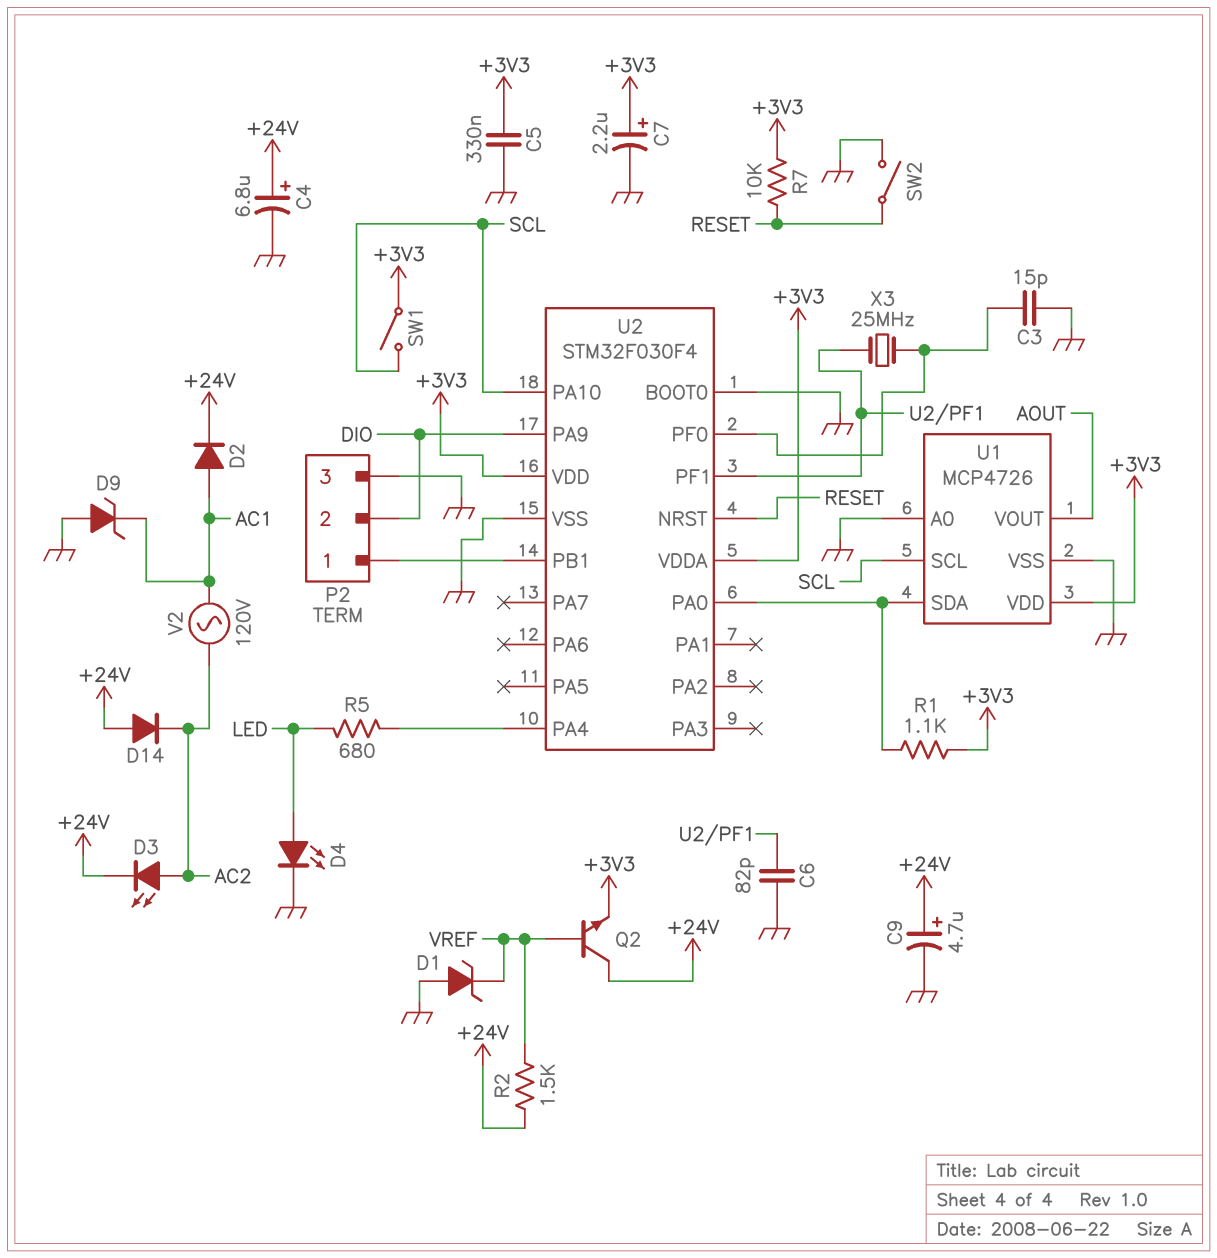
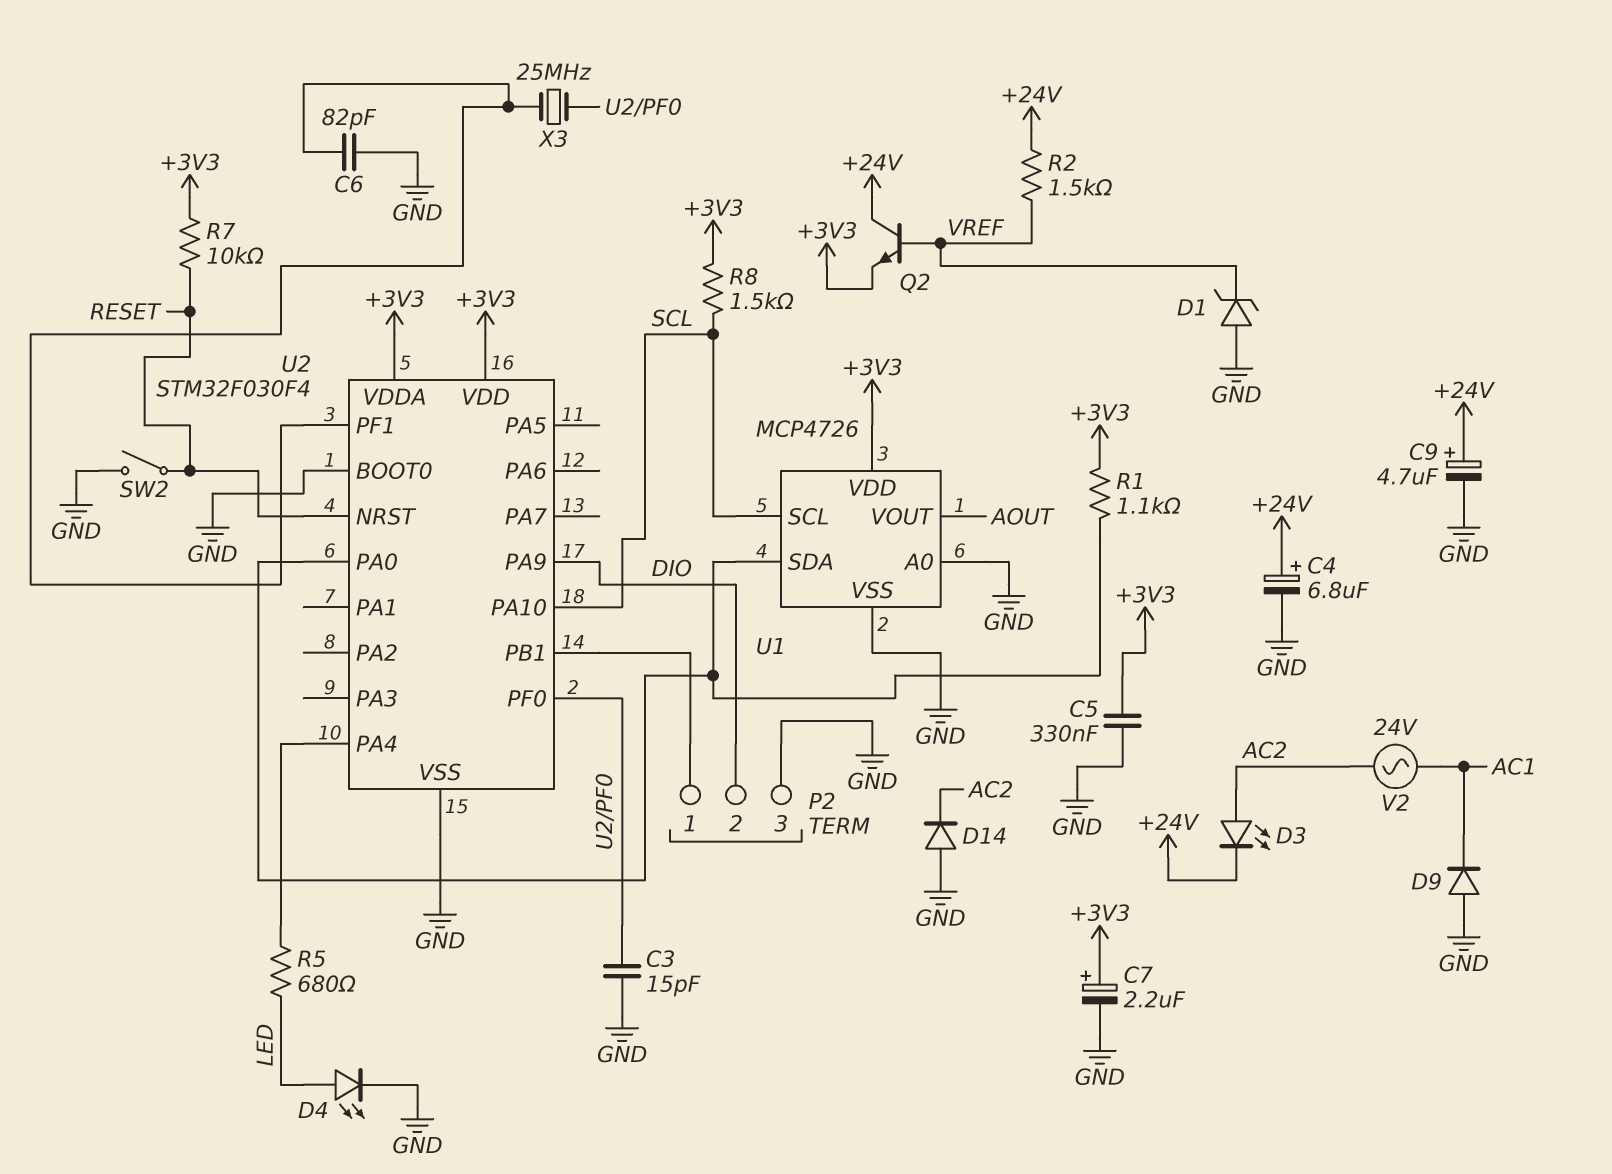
D2: diode (A AC1, K +24V) -> none
D9: zener (A GND, K AC1) -> diode (A GND, K AC1)
D14: diode (A +24V, K AC2) -> diode (A GND, K AC2)
R8: none -> 1.5k (+3V3, SCL)
SW1: switch (+3V3, SCL) -> none
V2: AC 120V (AC1, AC2) -> AC 24V (AC1, AC2)

